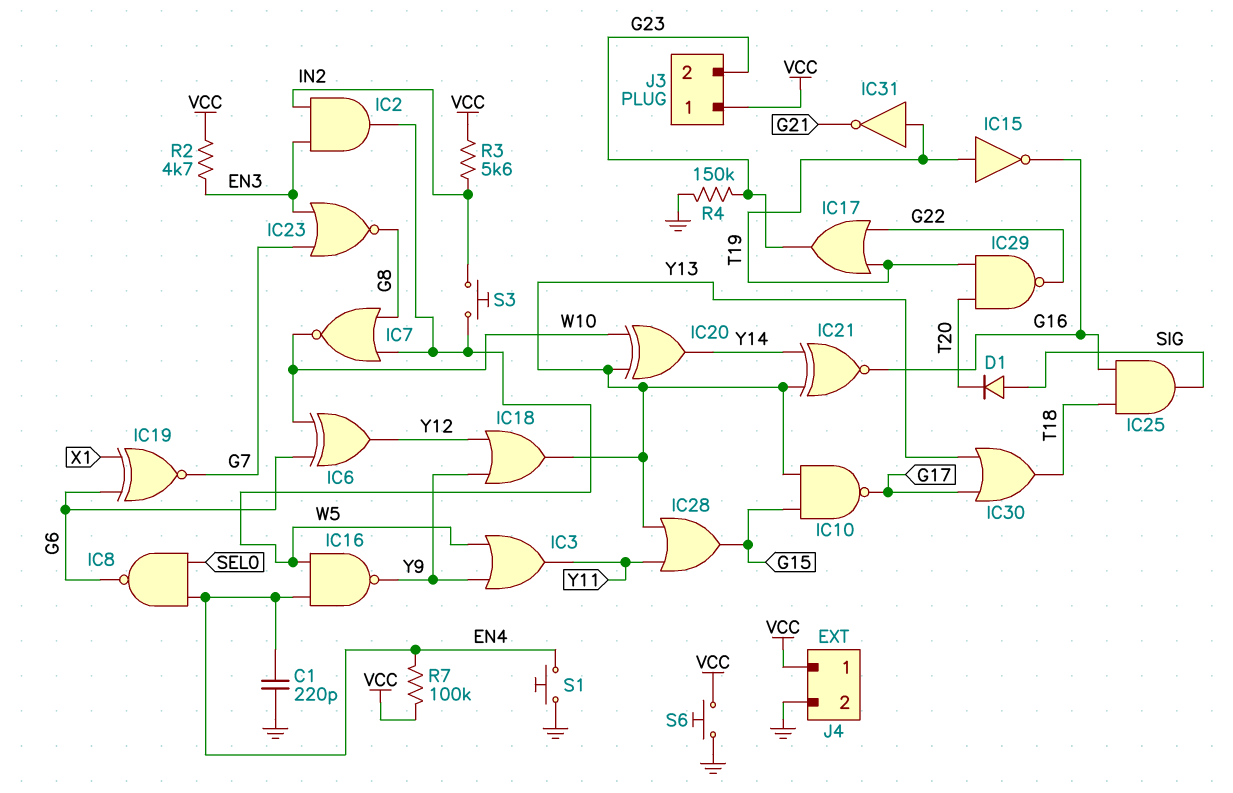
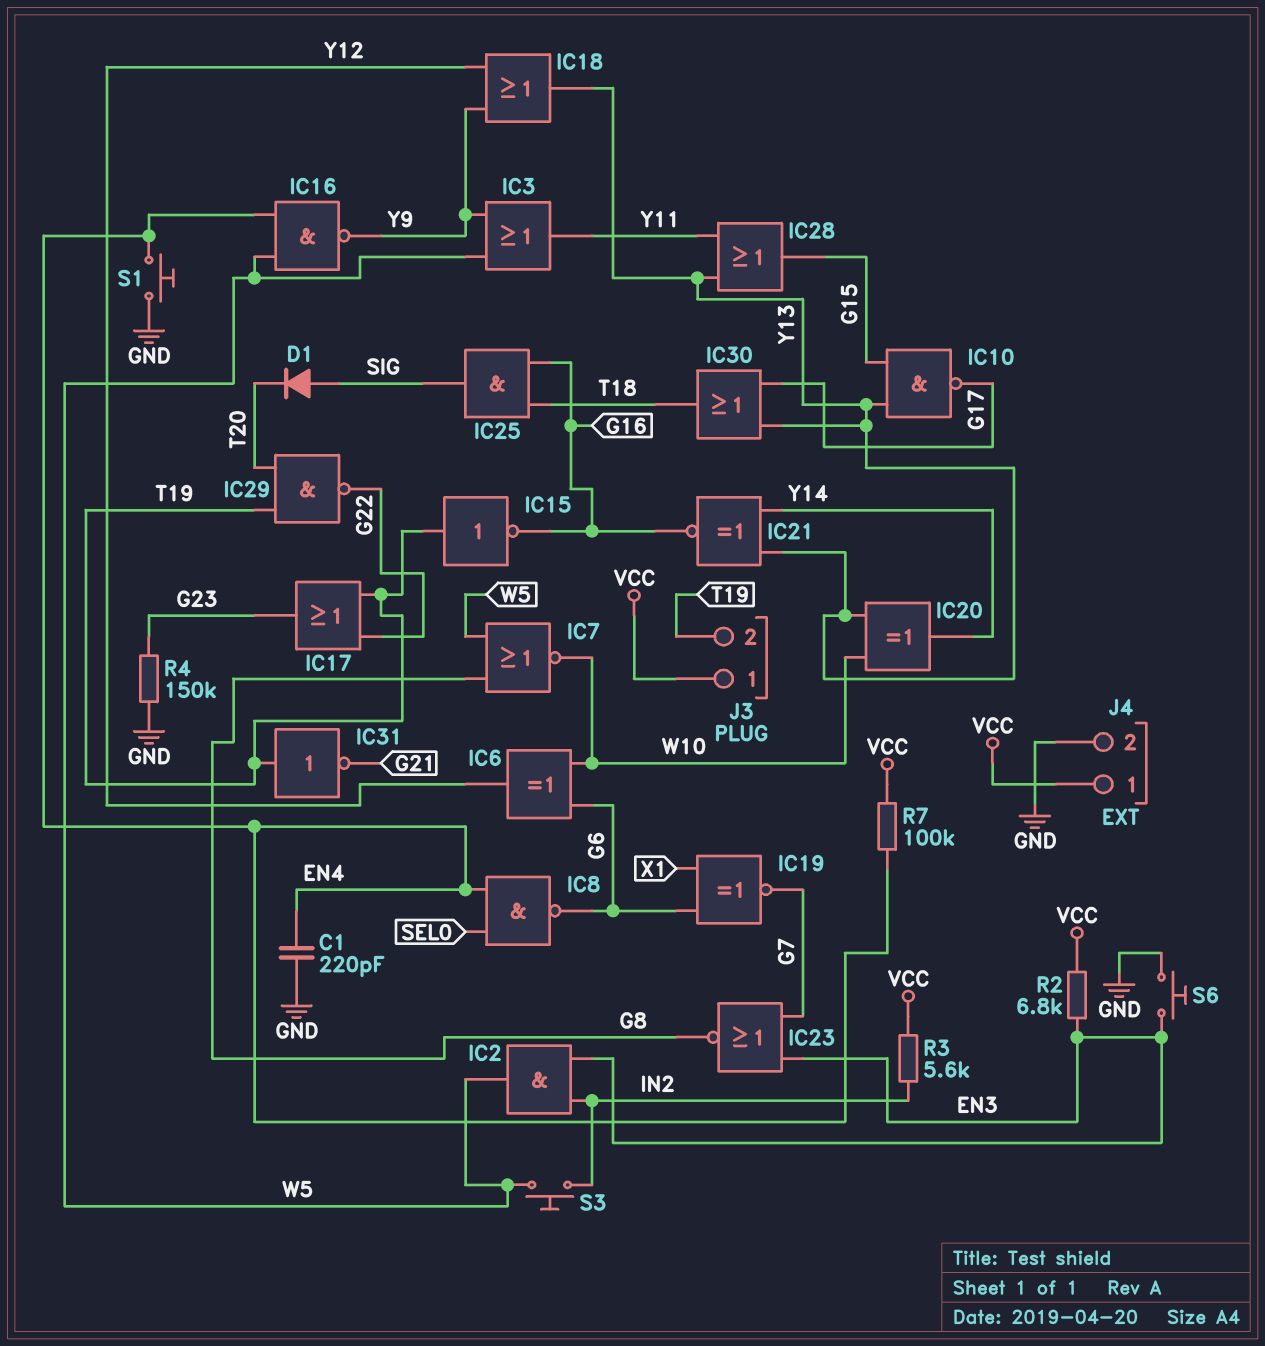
J3 pin 2: G23 -> T19
R2: 4.7k (EN3, VCC) -> 6.8k (EN3, VCC)
S6: button (GND, VCC) -> button (EN3, GND)

